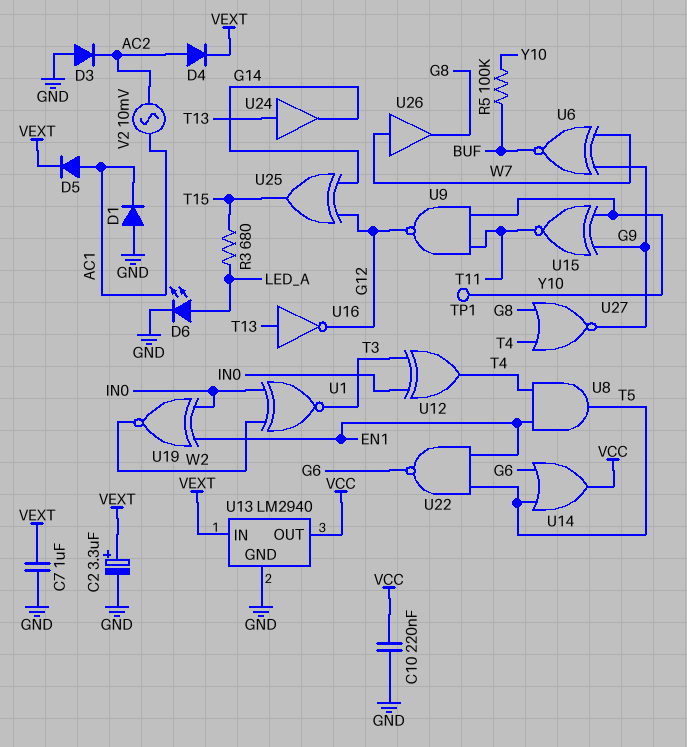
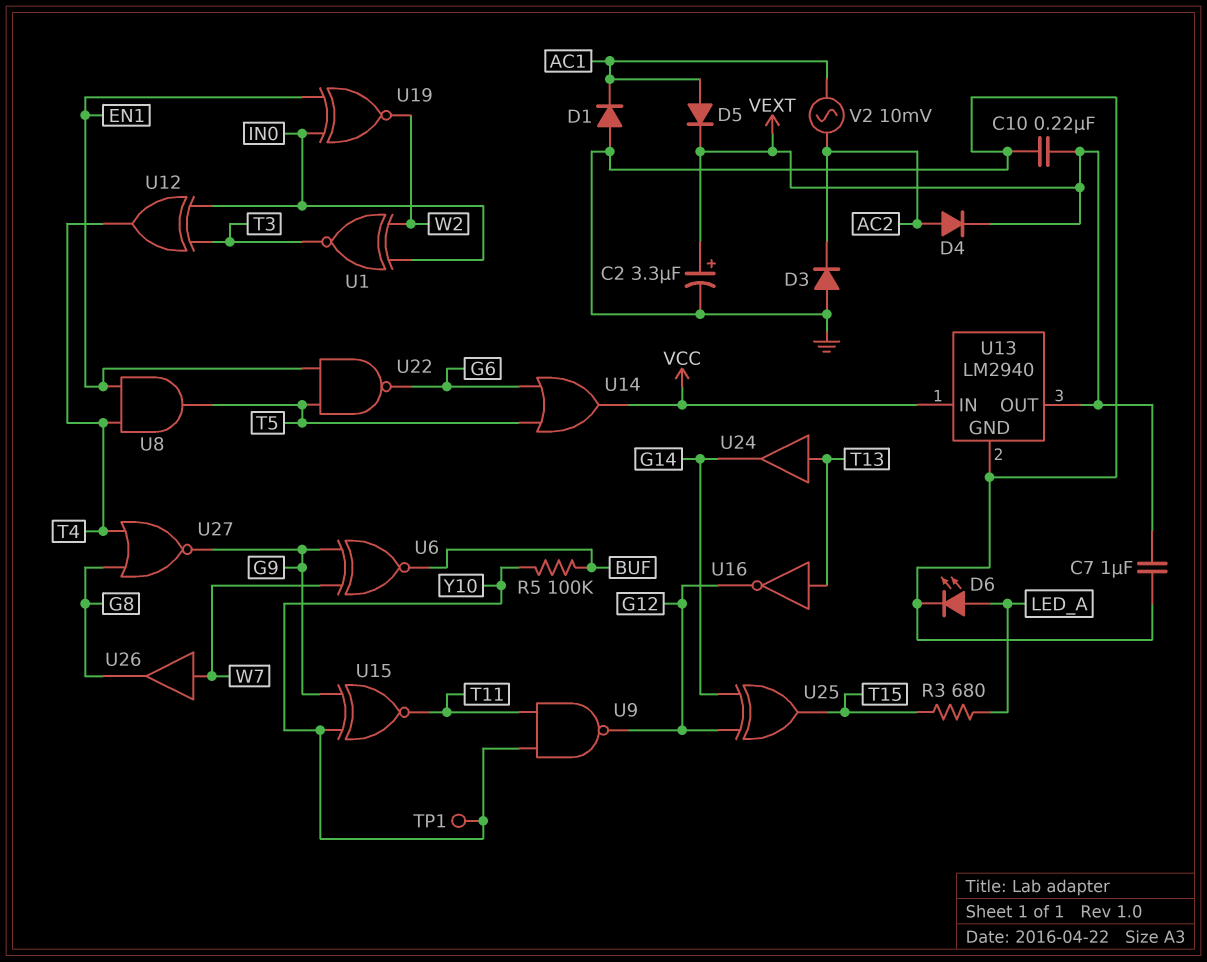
C10: 220nF (GND, VCC) -> 220nF (GND, VEXT)
U13 pin IN: VEXT -> VCC
U13 pin OUT: VCC -> VEXT

